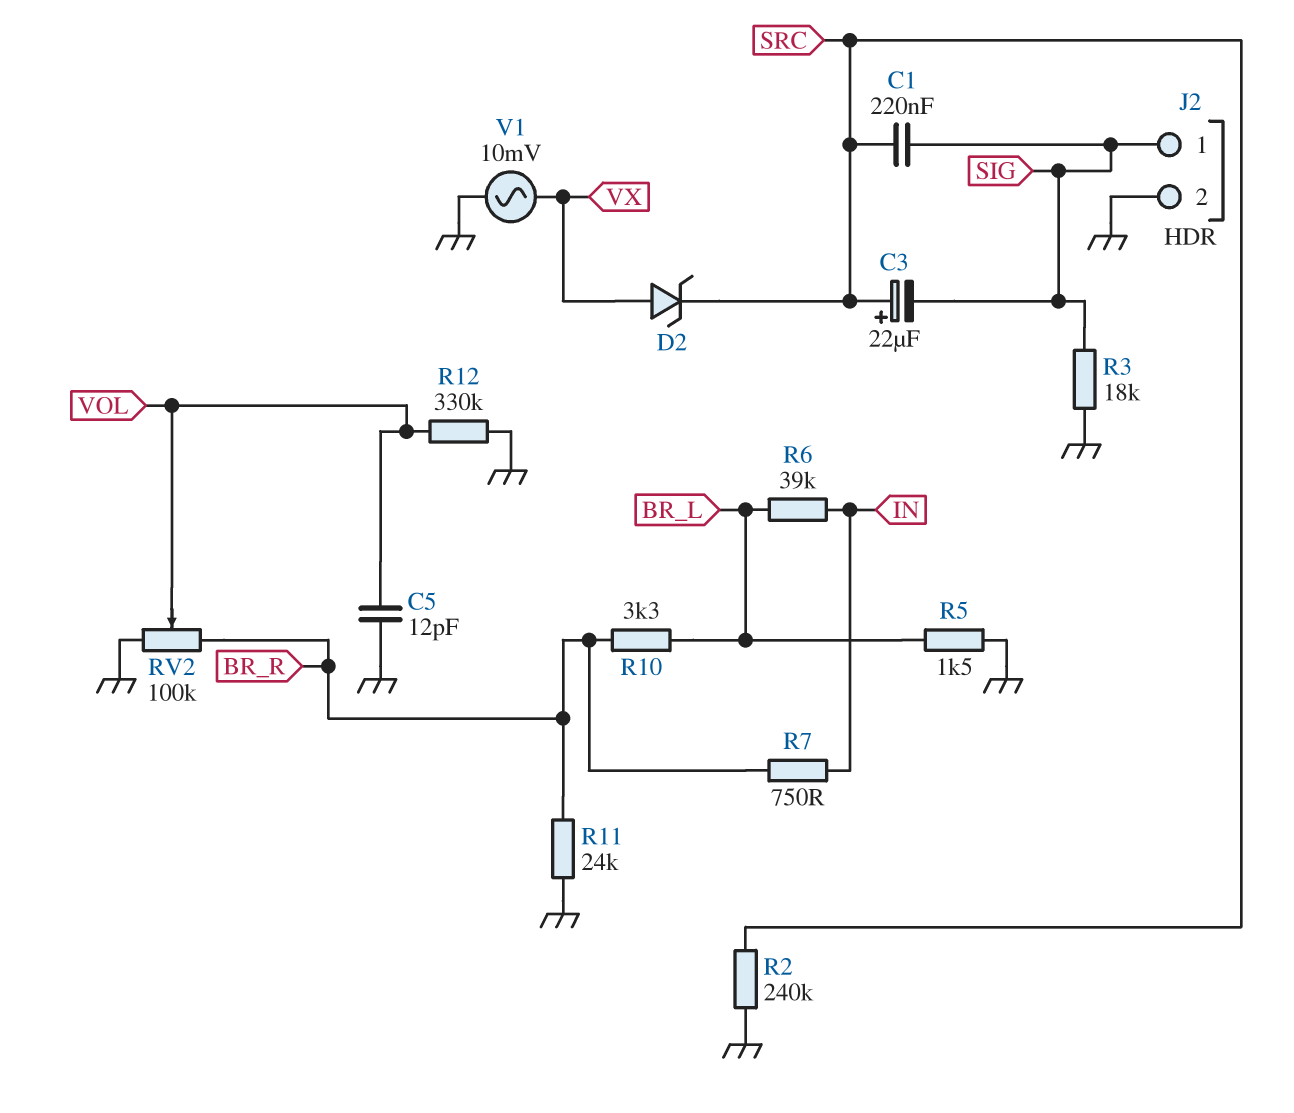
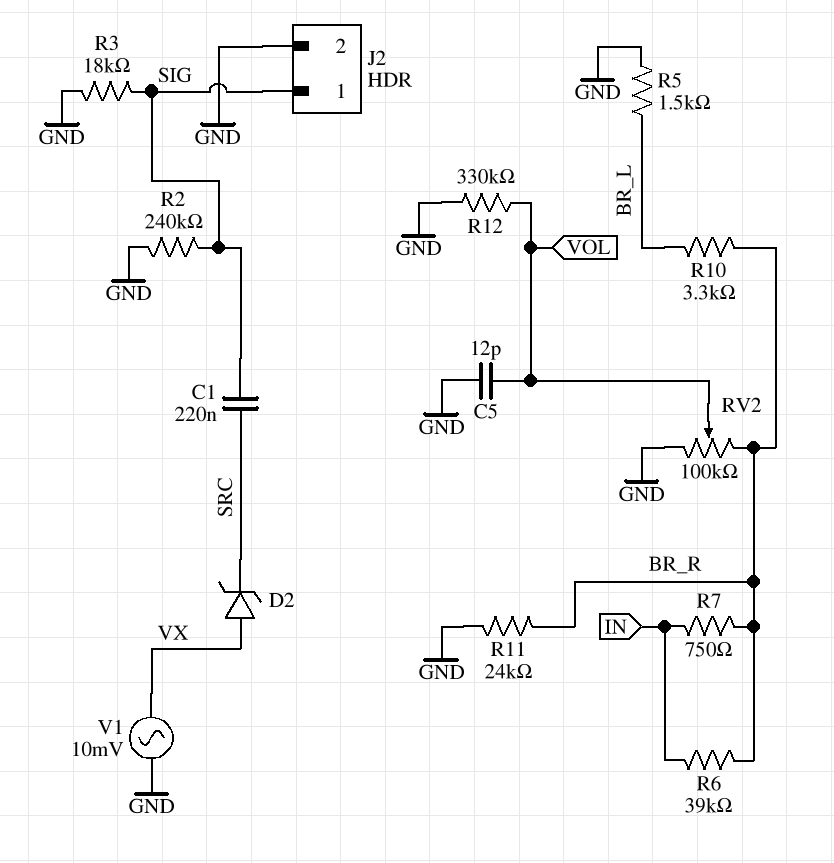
C3: 22uF (plus SRC, minus SIG) -> none
R2: 240k (GND, SRC) -> 240k (GND, SIG)
R6: 39k (BR_L, IN) -> 39k (BR_R, IN)

